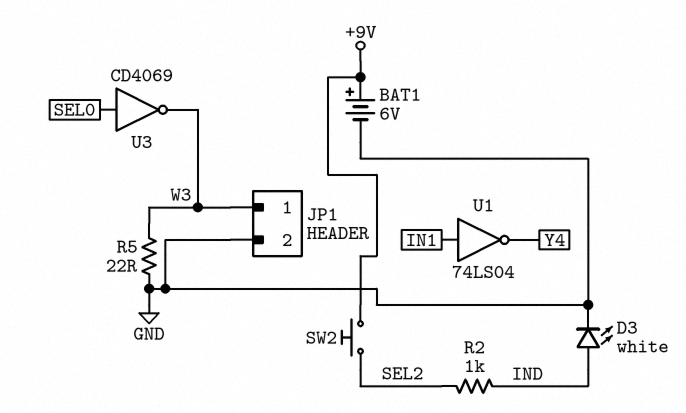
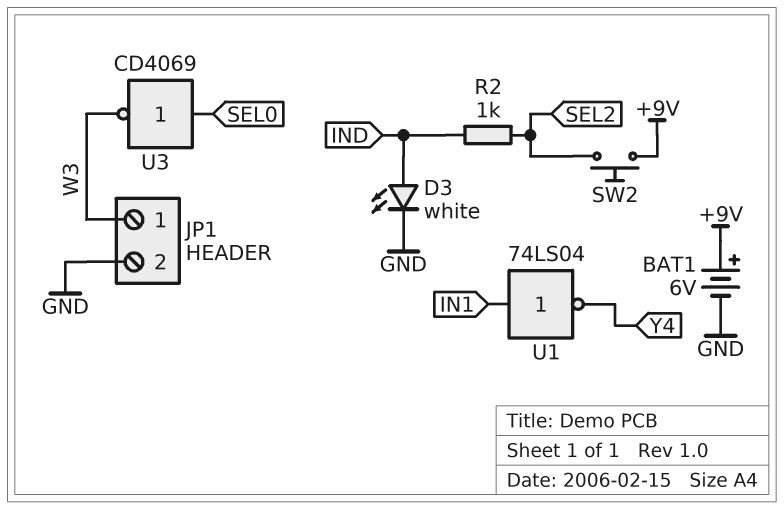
R5: 22 (GND, W3) -> none

